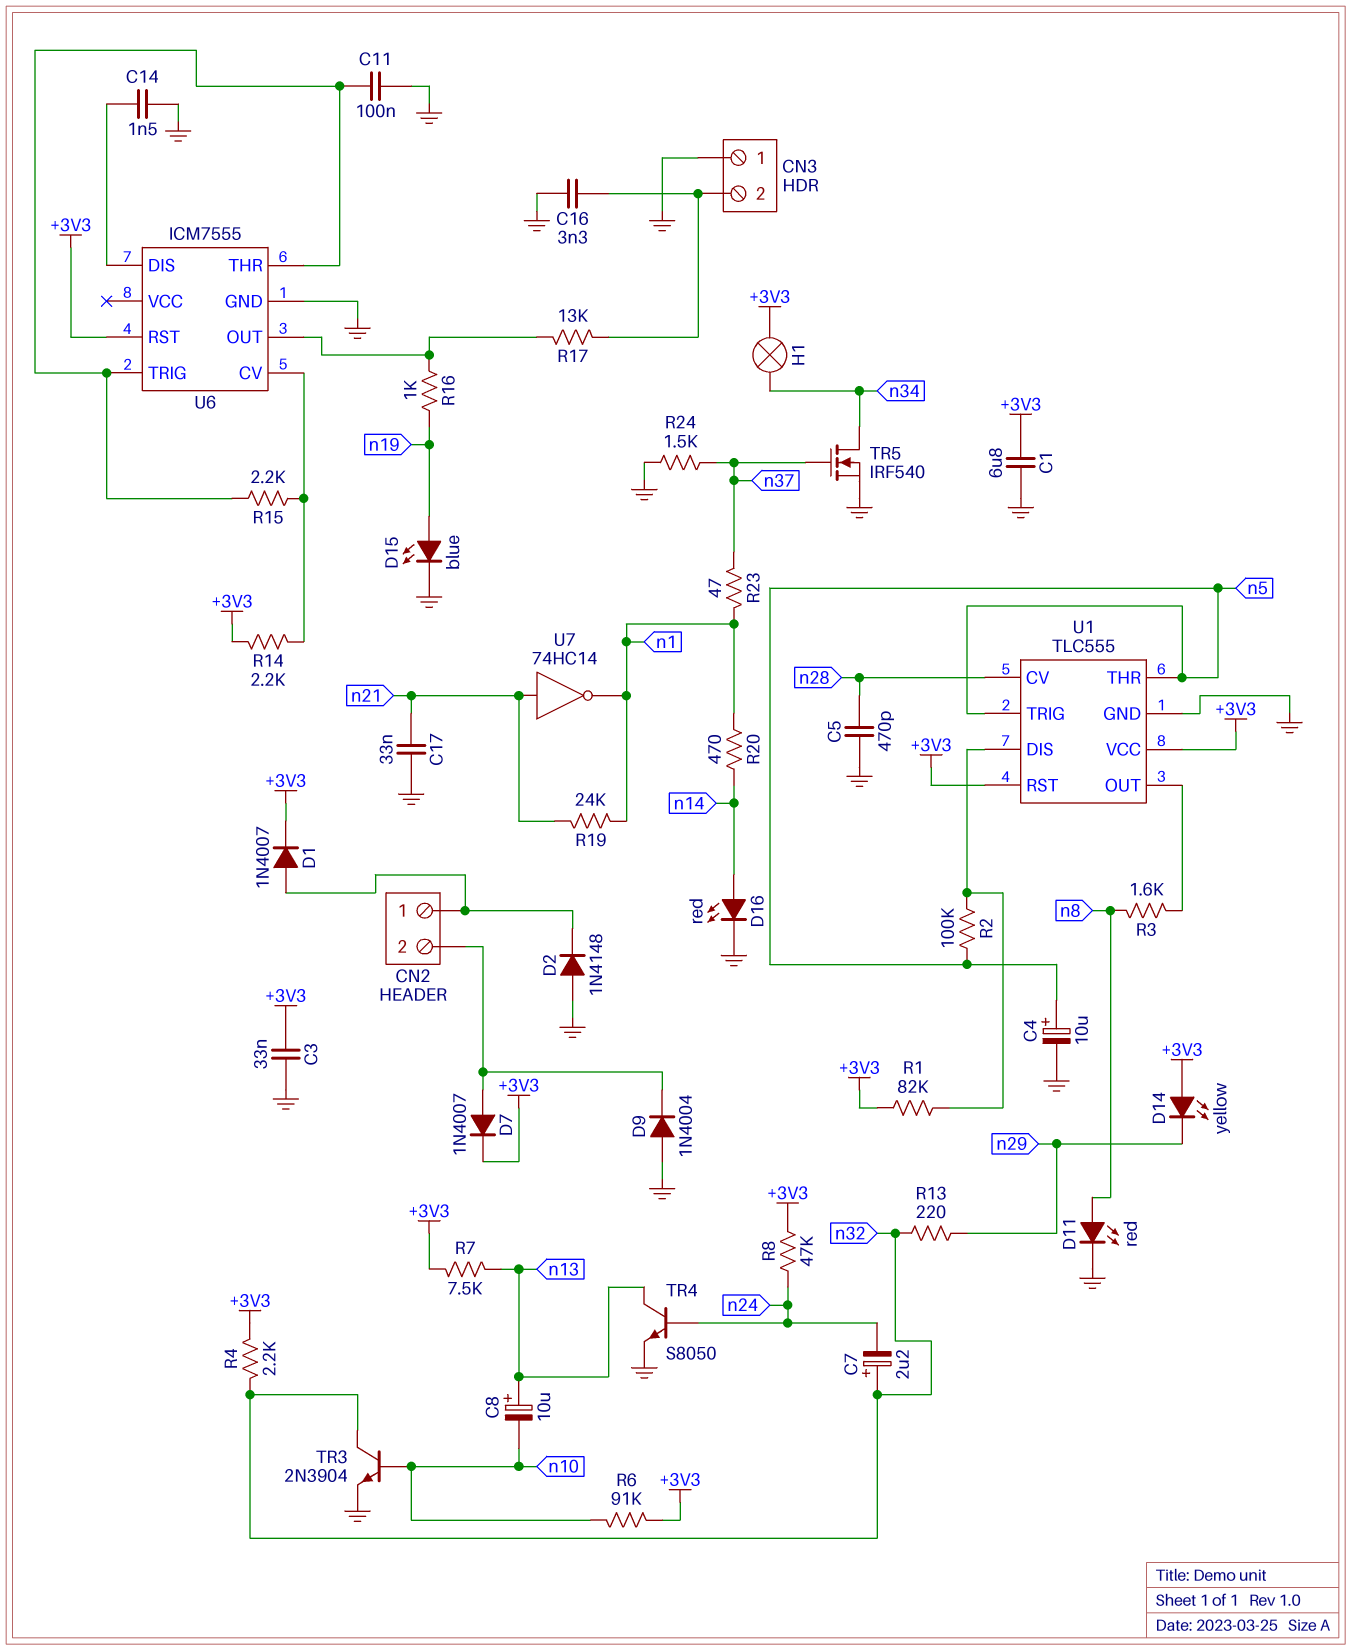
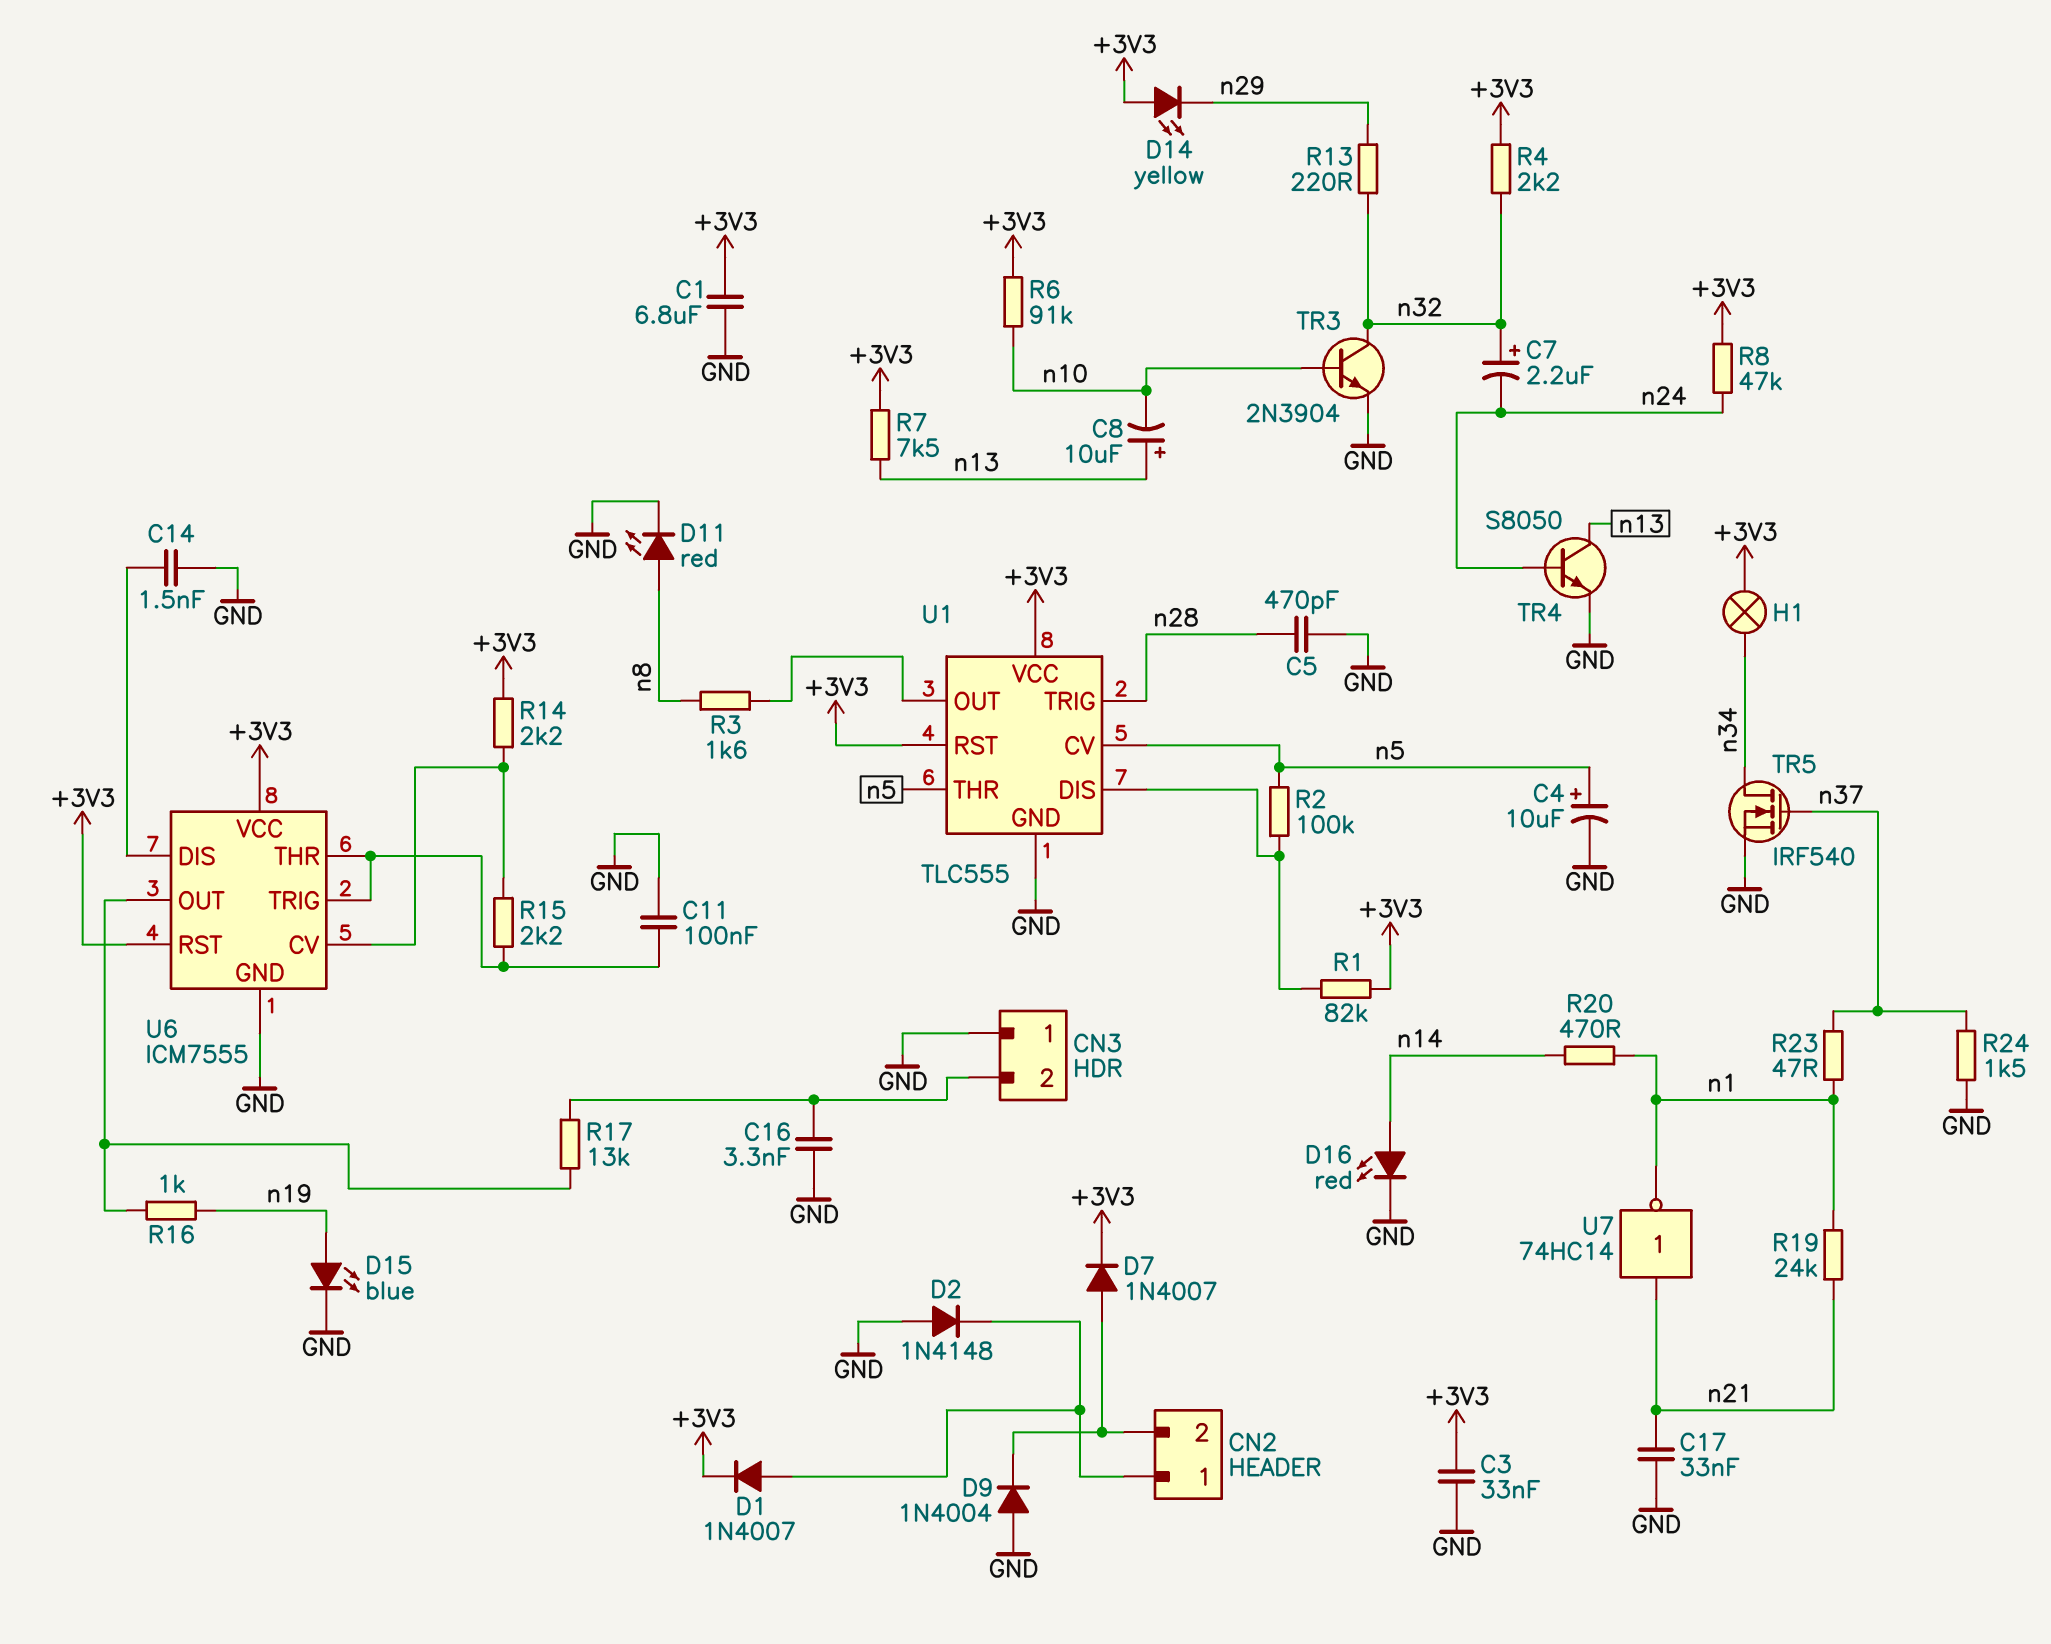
U1 pin CV: n28 -> n5
U1 pin TRIG: n5 -> n28
U6 pin VCC: none -> +3V3

